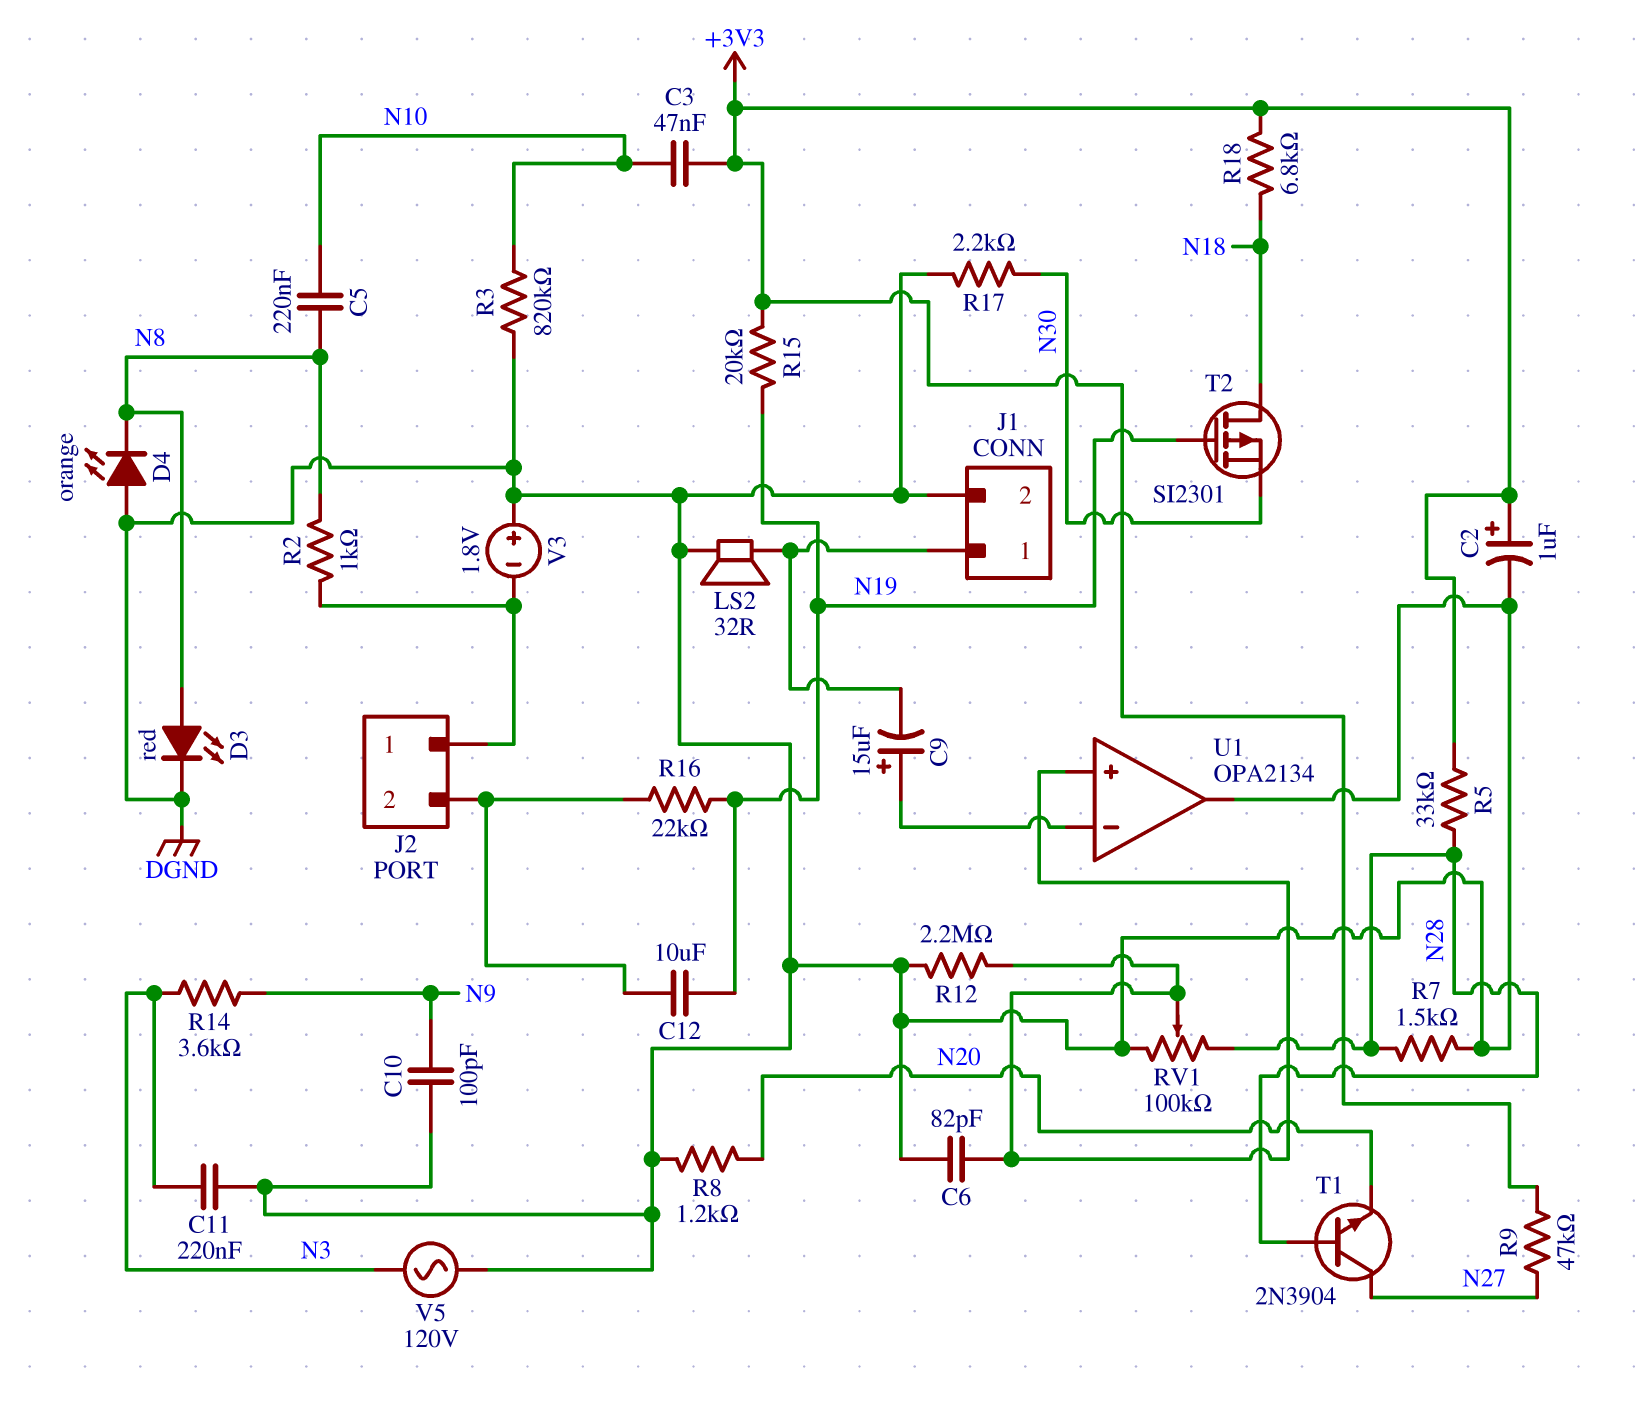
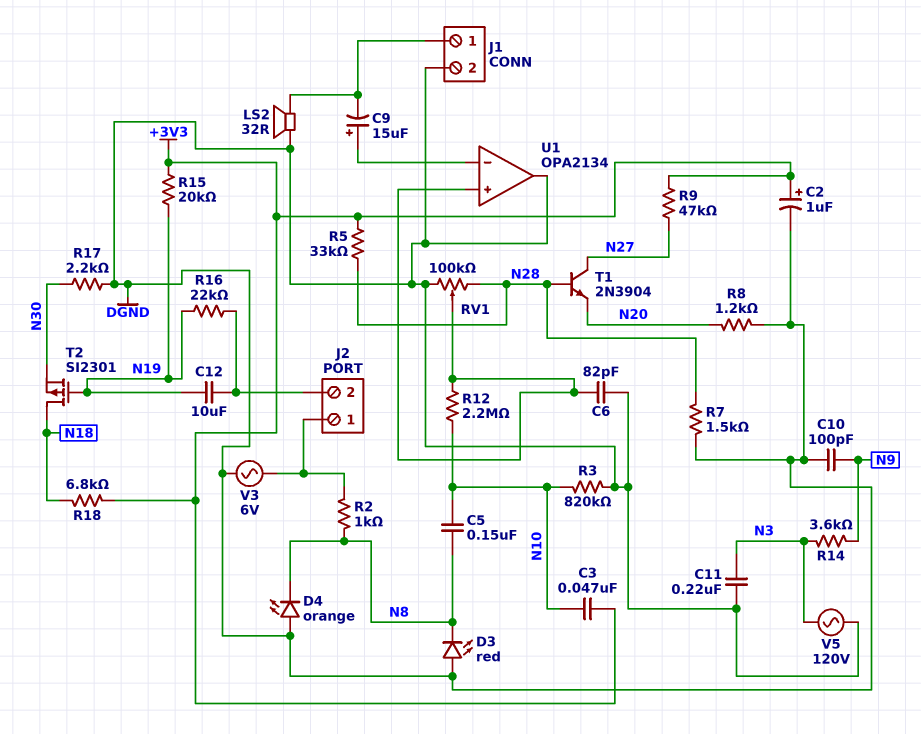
C5: 220nF (N8, N10) -> 150nF (N8, N10)
D3: LED red (A N8, K DGND) -> LED red (A DGND, K N8)
R12: 2.2M (DGND, U1/in+) -> 2.2M (N10, U1/in+)
V3: 1.8V (plus DGND, minus J2/1) -> AC 6V (DGND, J2/1)

